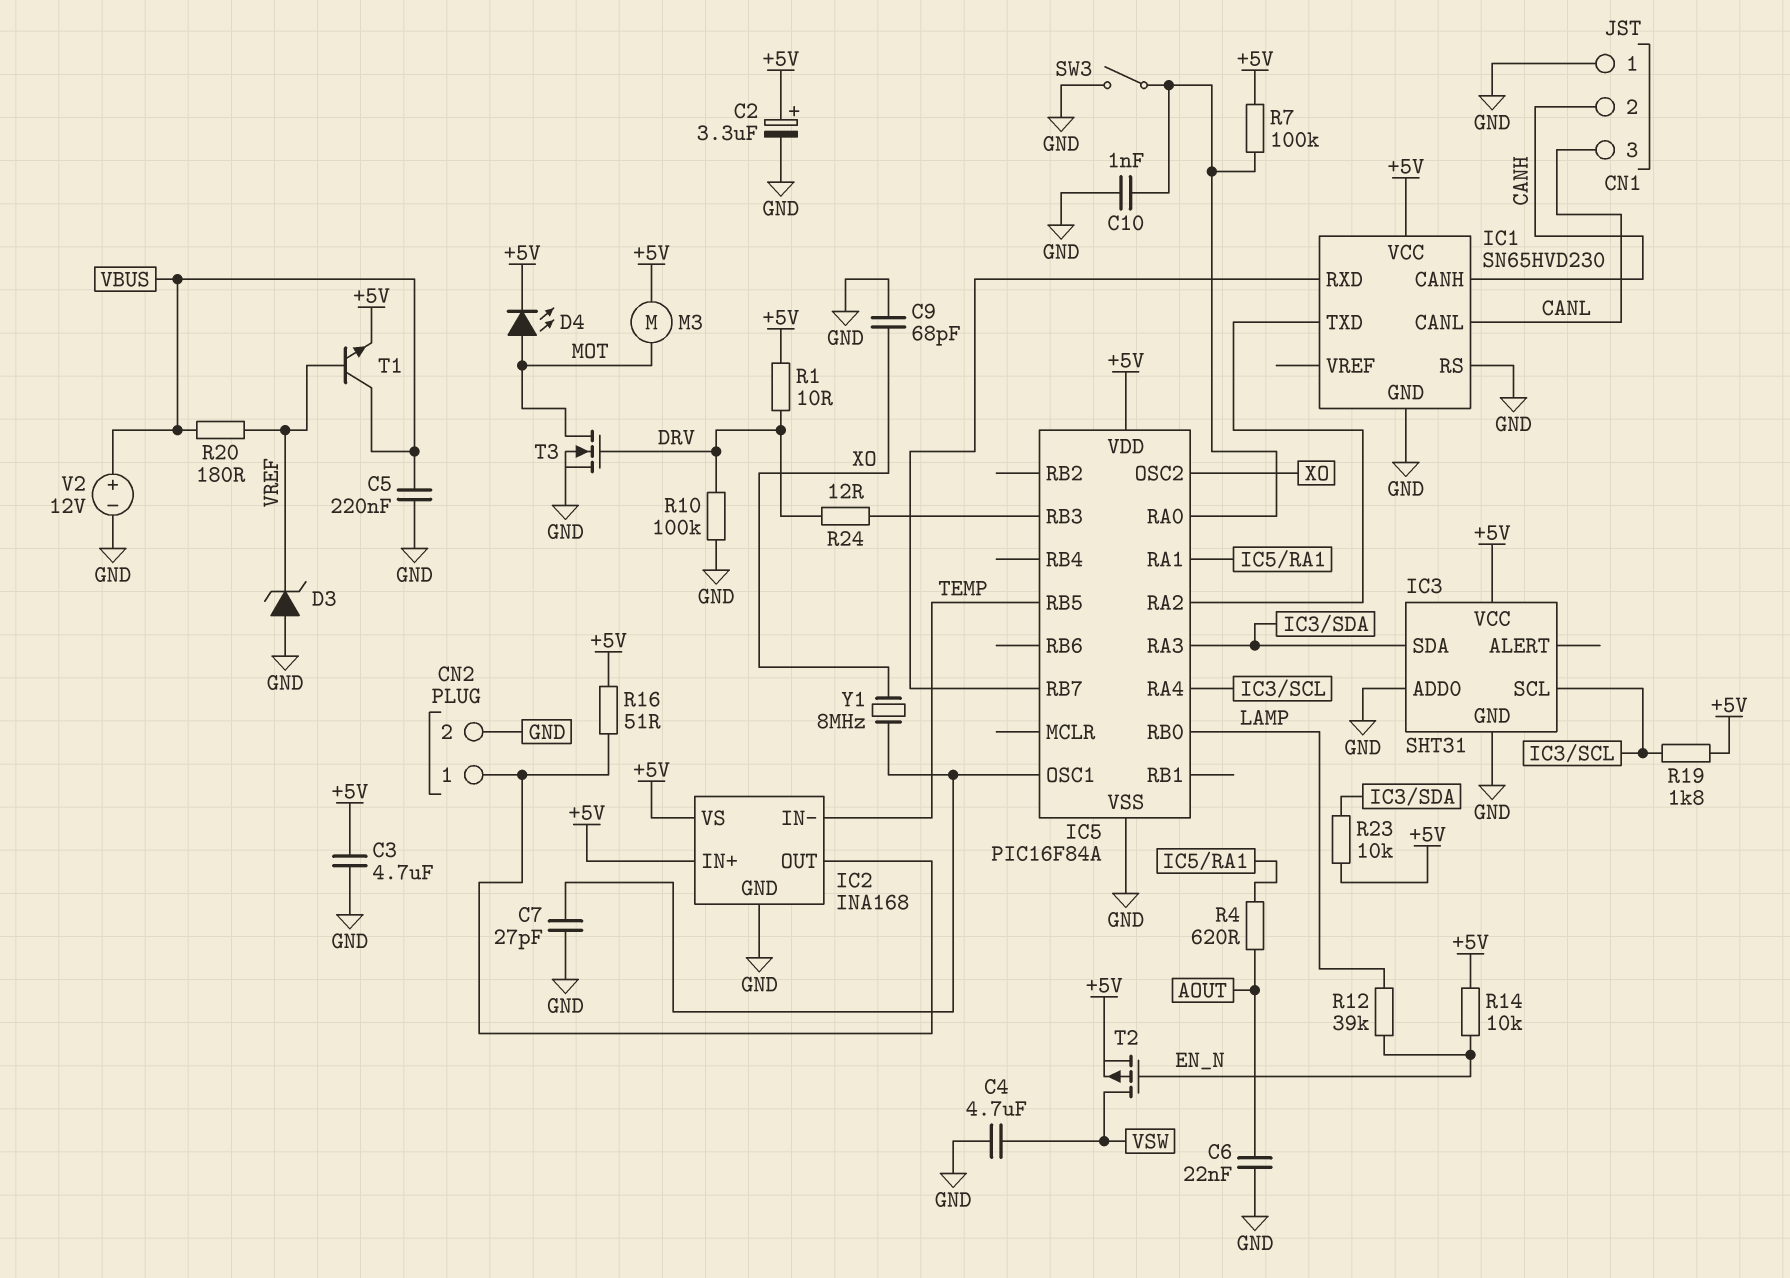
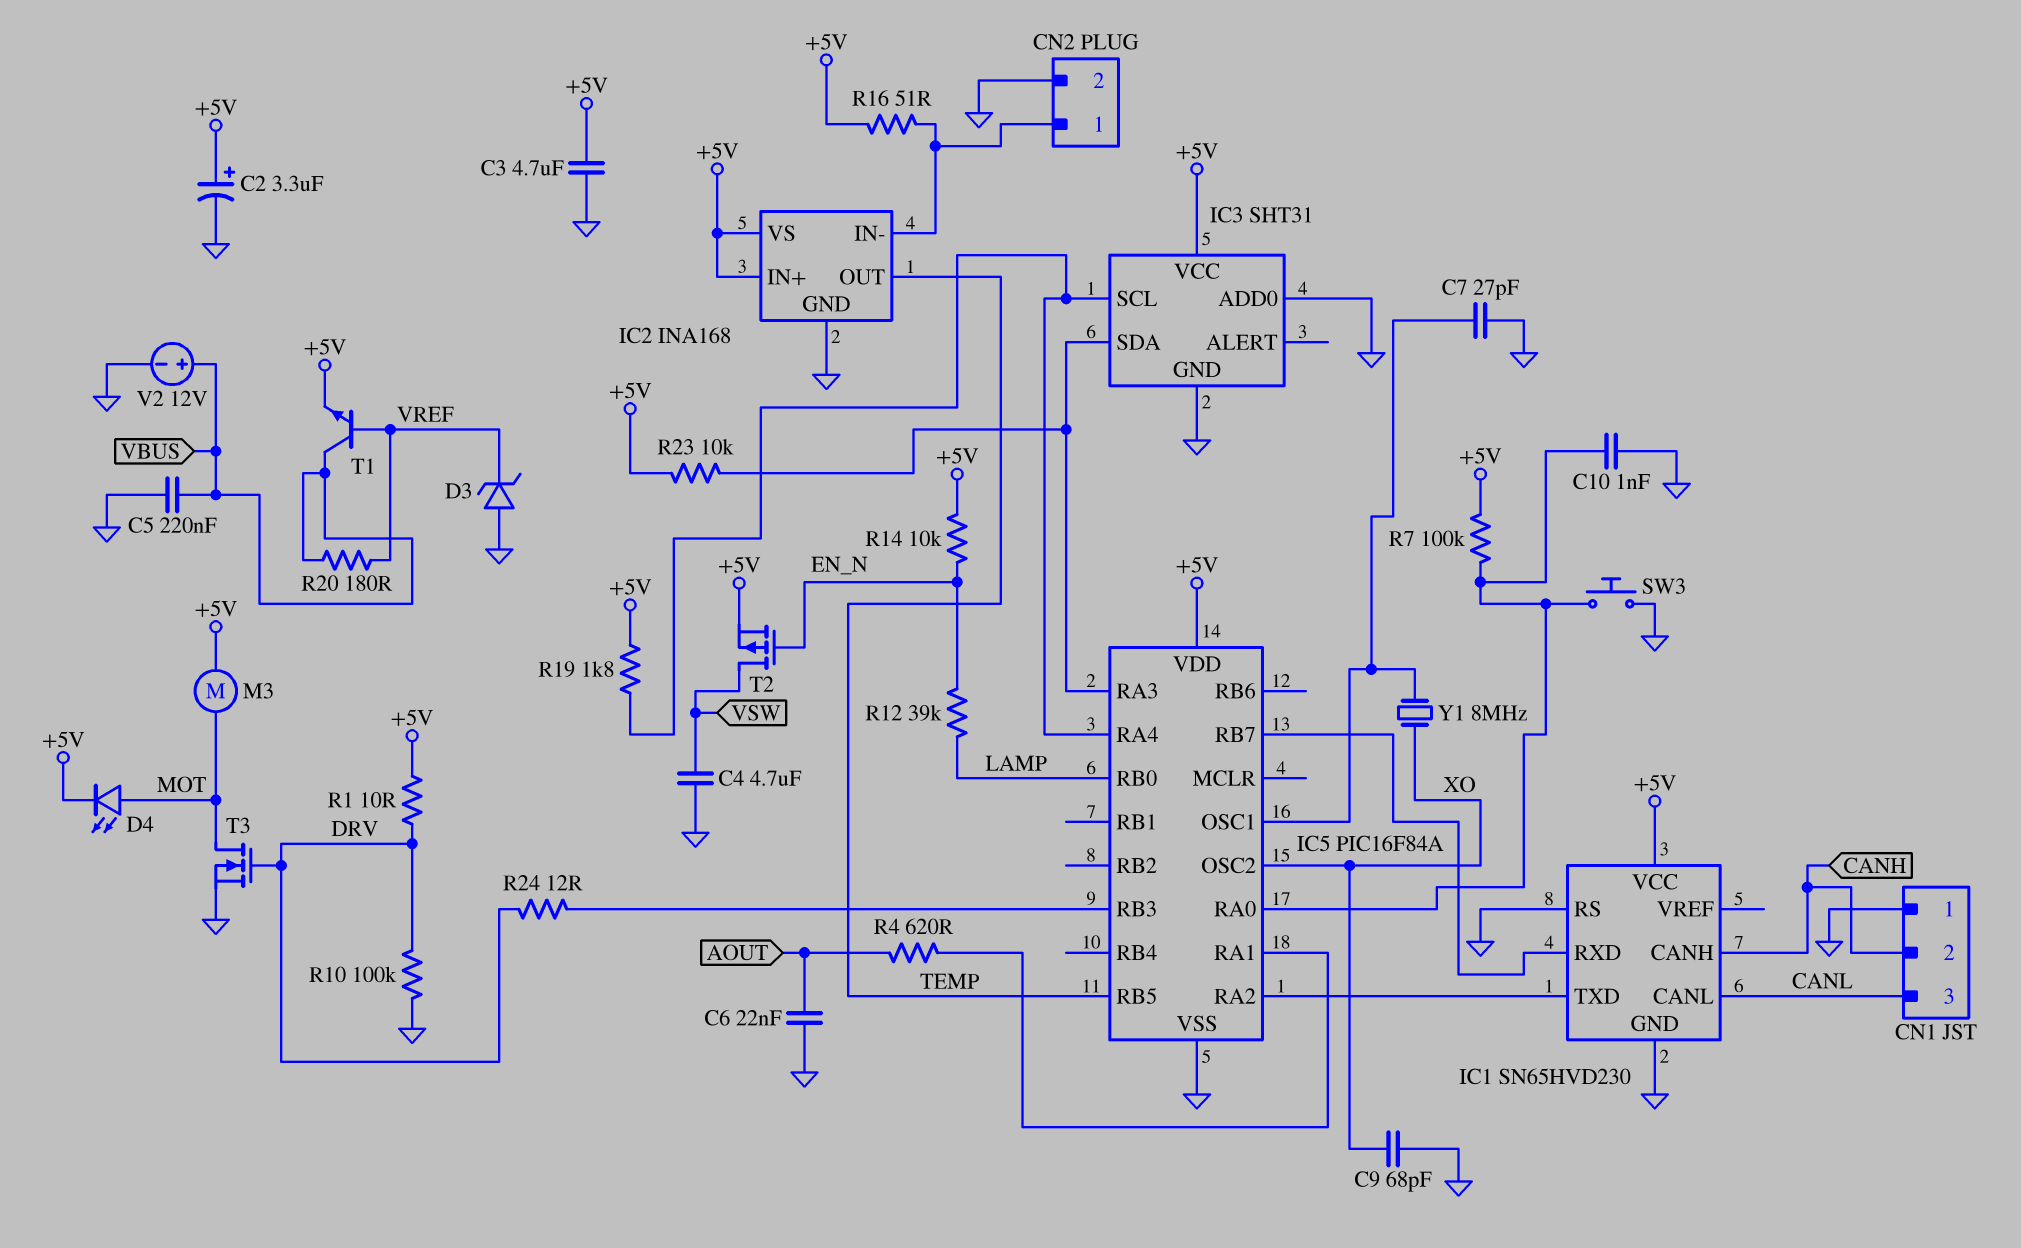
IC2 pin IN-: TEMP -> CN2/1
IC2 pin OUT: CN2/1 -> TEMP
SW3: switch (GND, IC5/RA0) -> button (GND, IC5/RA0)

